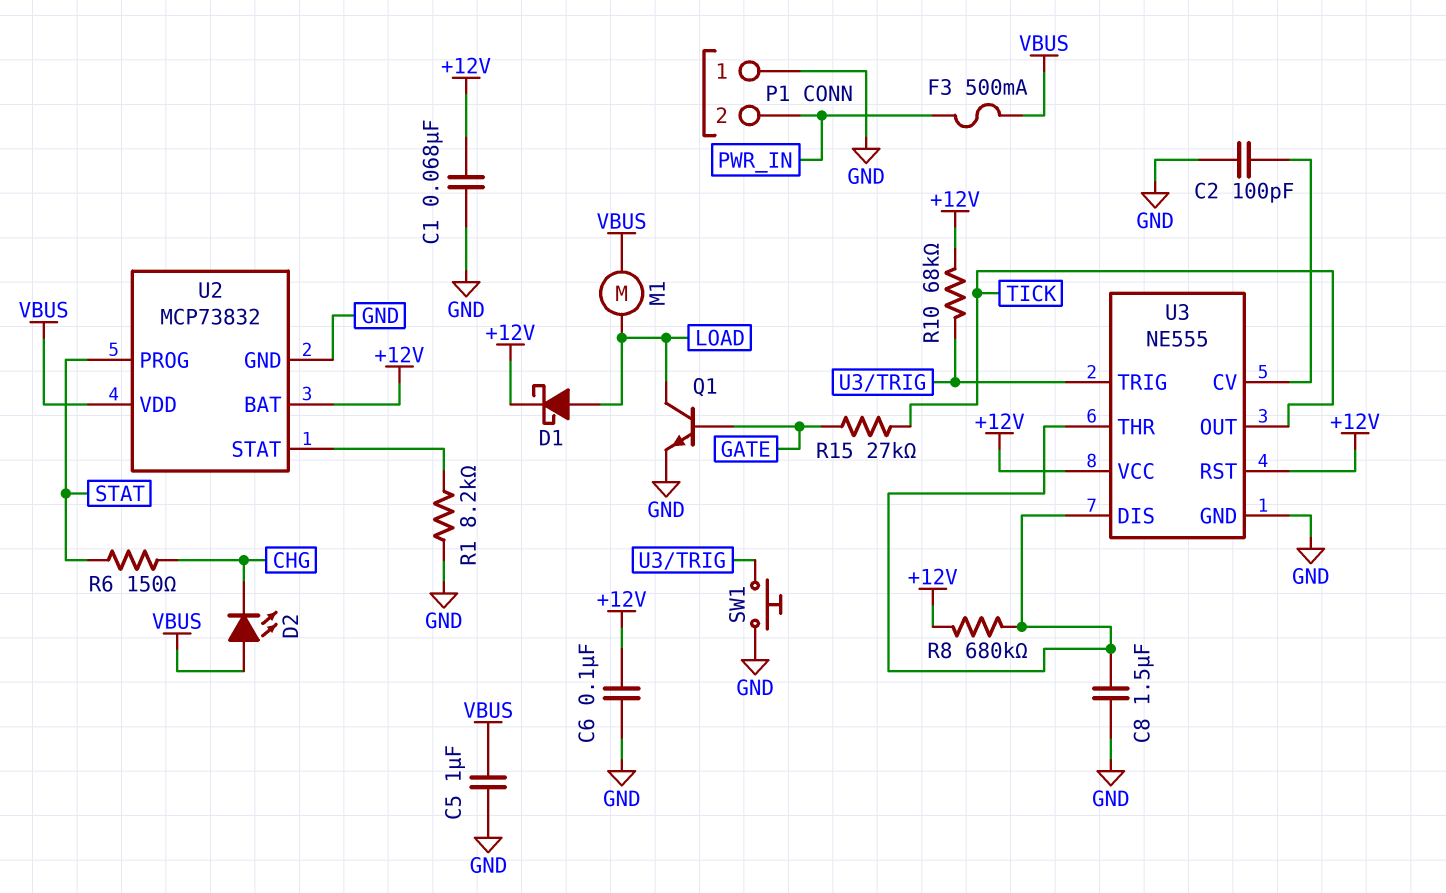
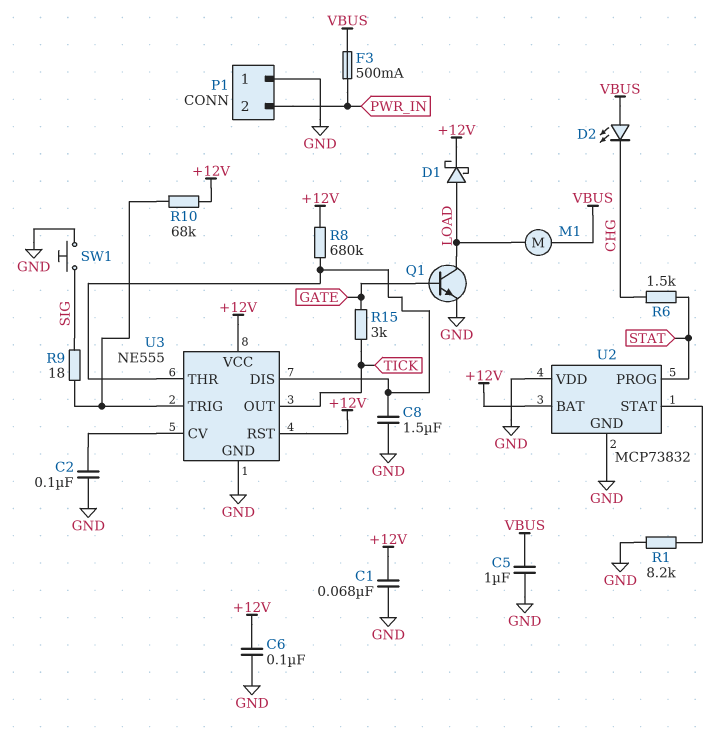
C2: 100pF (GND, U3/CV) -> 100nF (GND, U3/CV)
R6: 150 (CHG, STAT) -> 1.5k (CHG, STAT)
R9: none -> 18 (SIG, U3/TRIG)
R15: 27k (GATE, TICK) -> 3k (GATE, TICK)
SW1: button (GND, U3/TRIG) -> button (GND, SIG)
U2 pin VDD: VBUS -> GND

